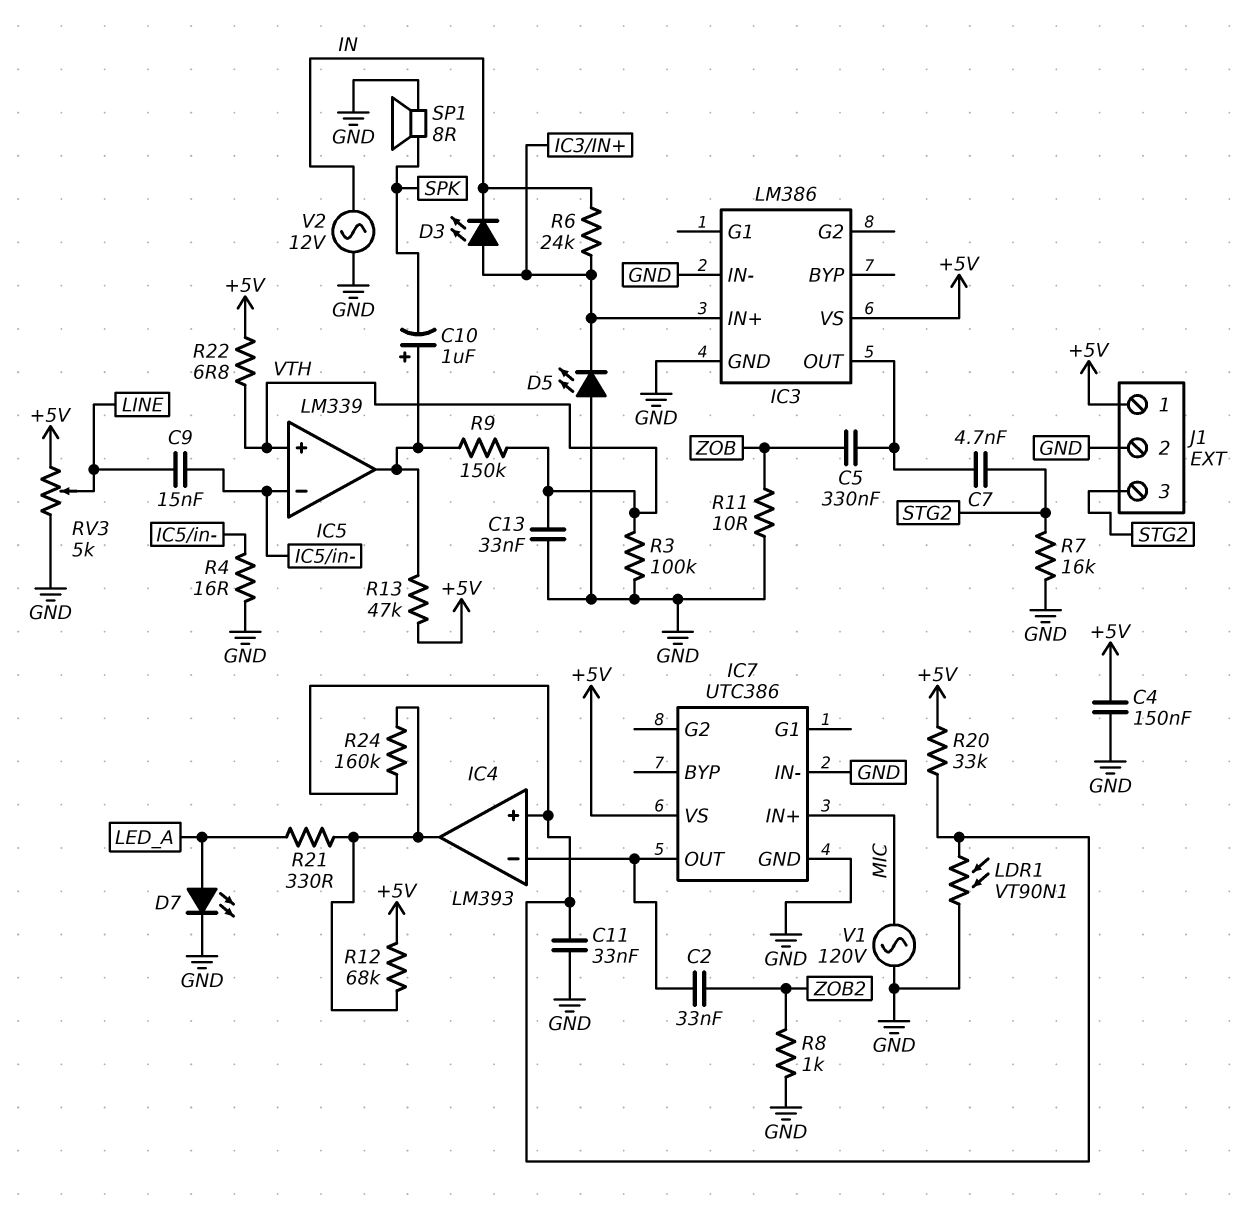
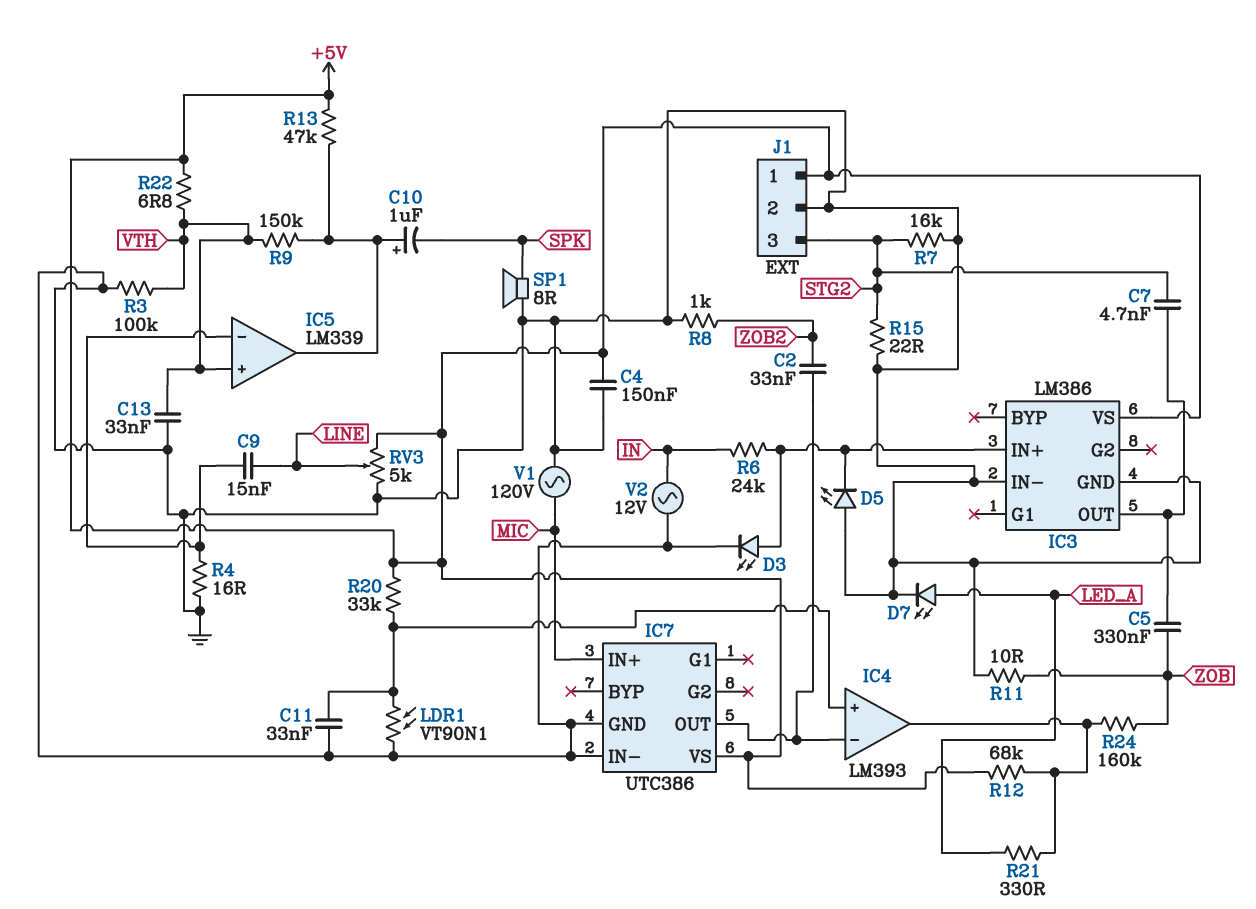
D3: LED (A IC3/IN+, K IN) -> LED (A IC3/IN+, K GND)
R15: none -> 22 (GND, STG2)
R24: 160k (IC4/in+, IC4/out) -> 160k (IC4/out, ZOB)

